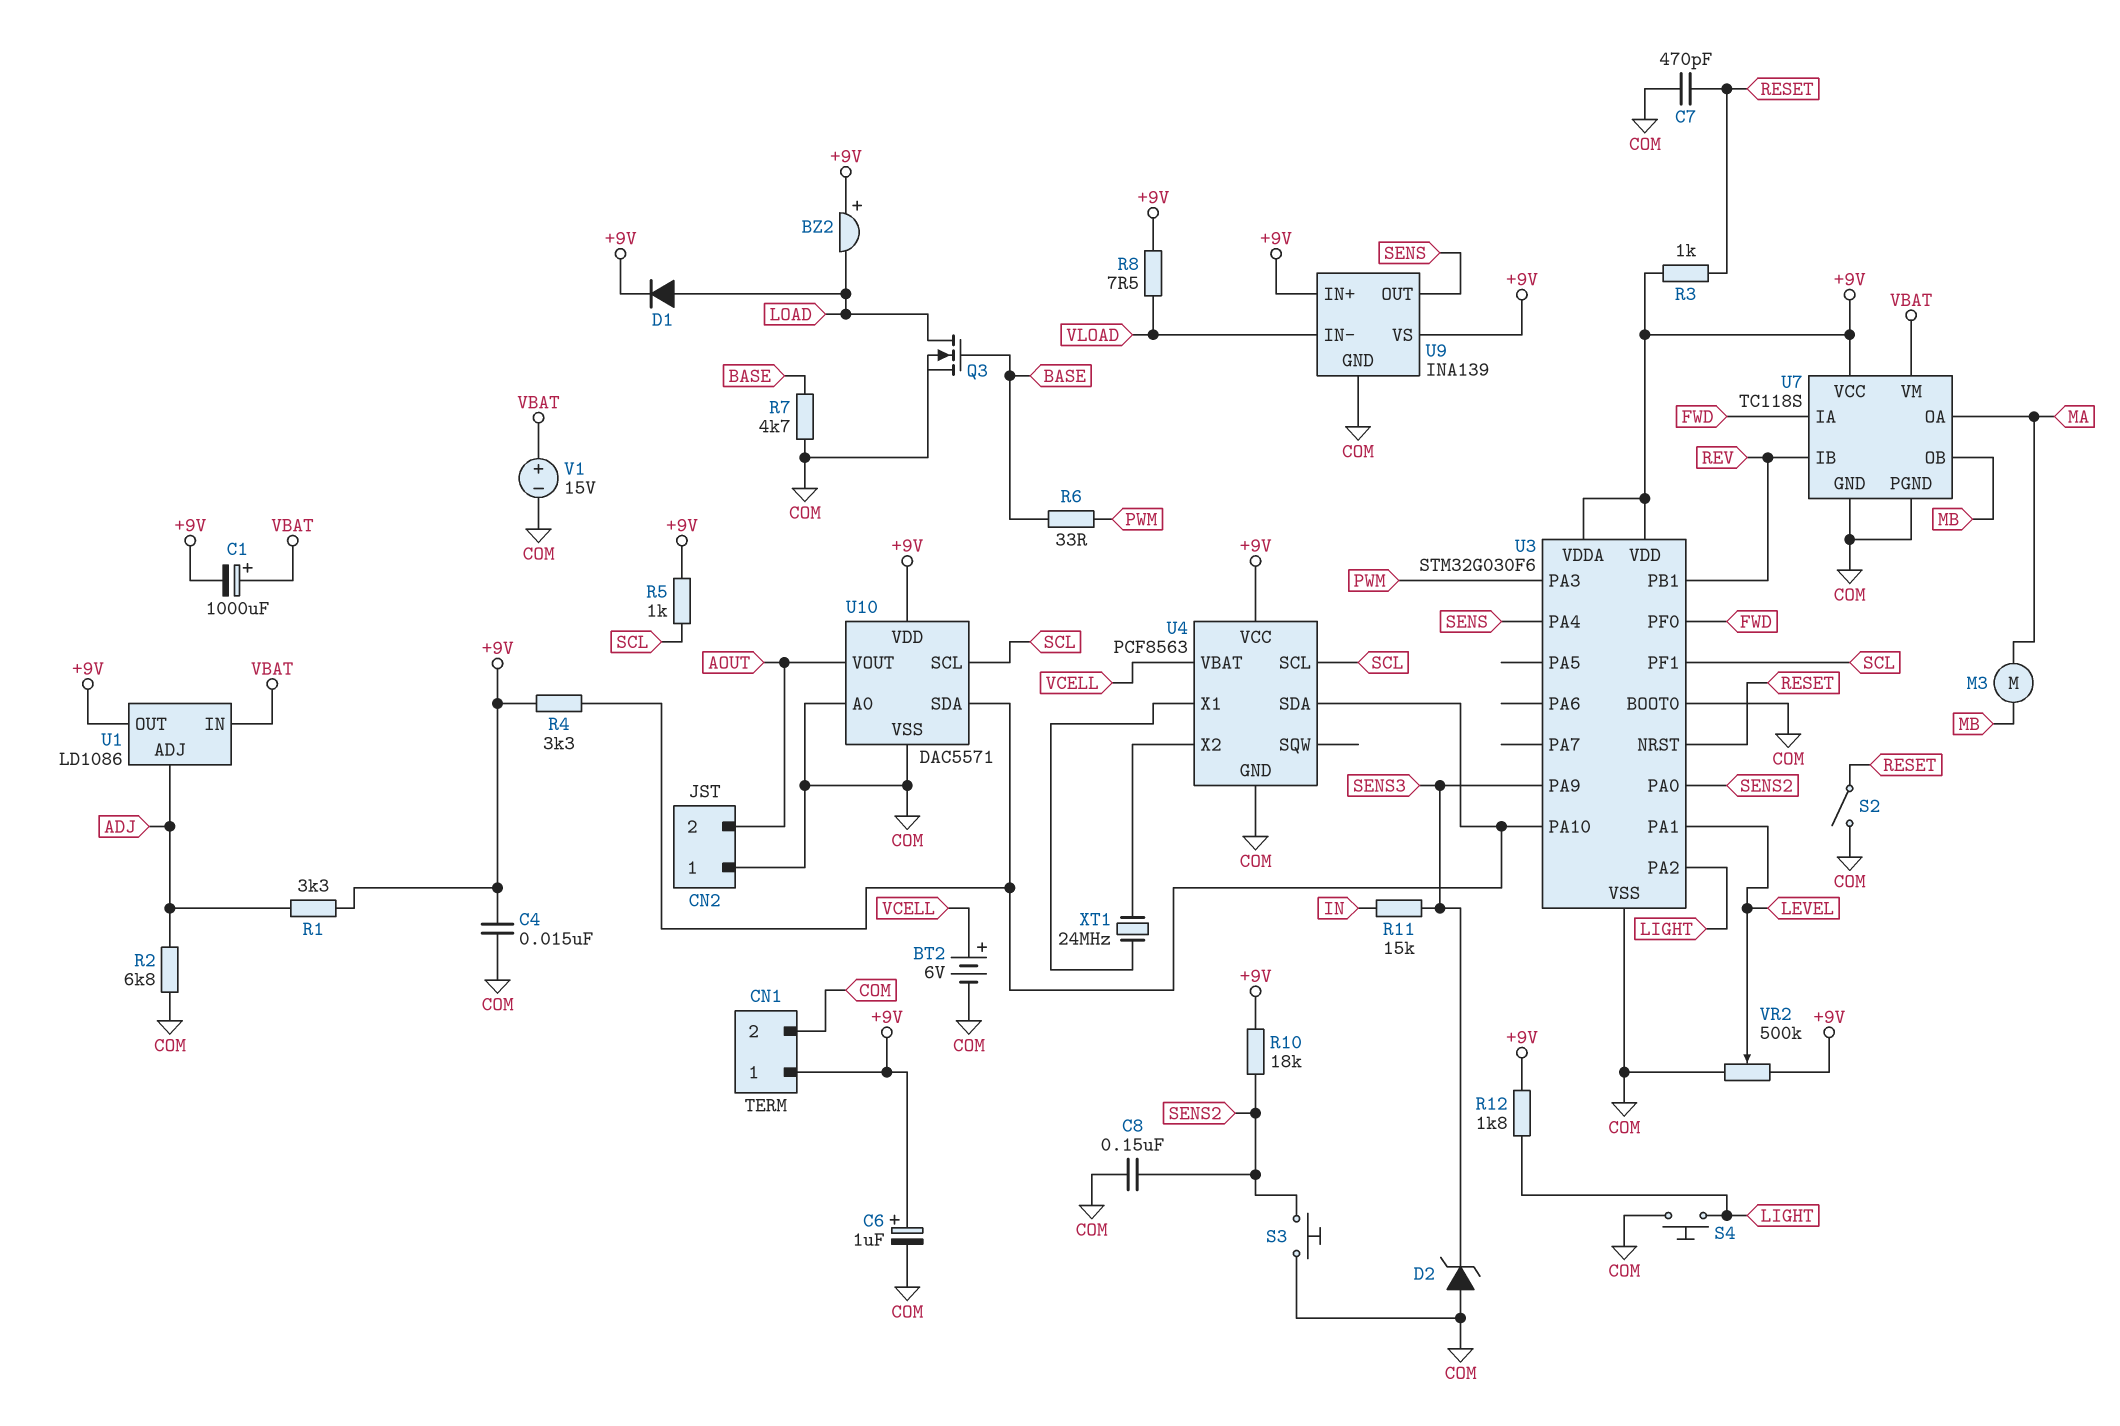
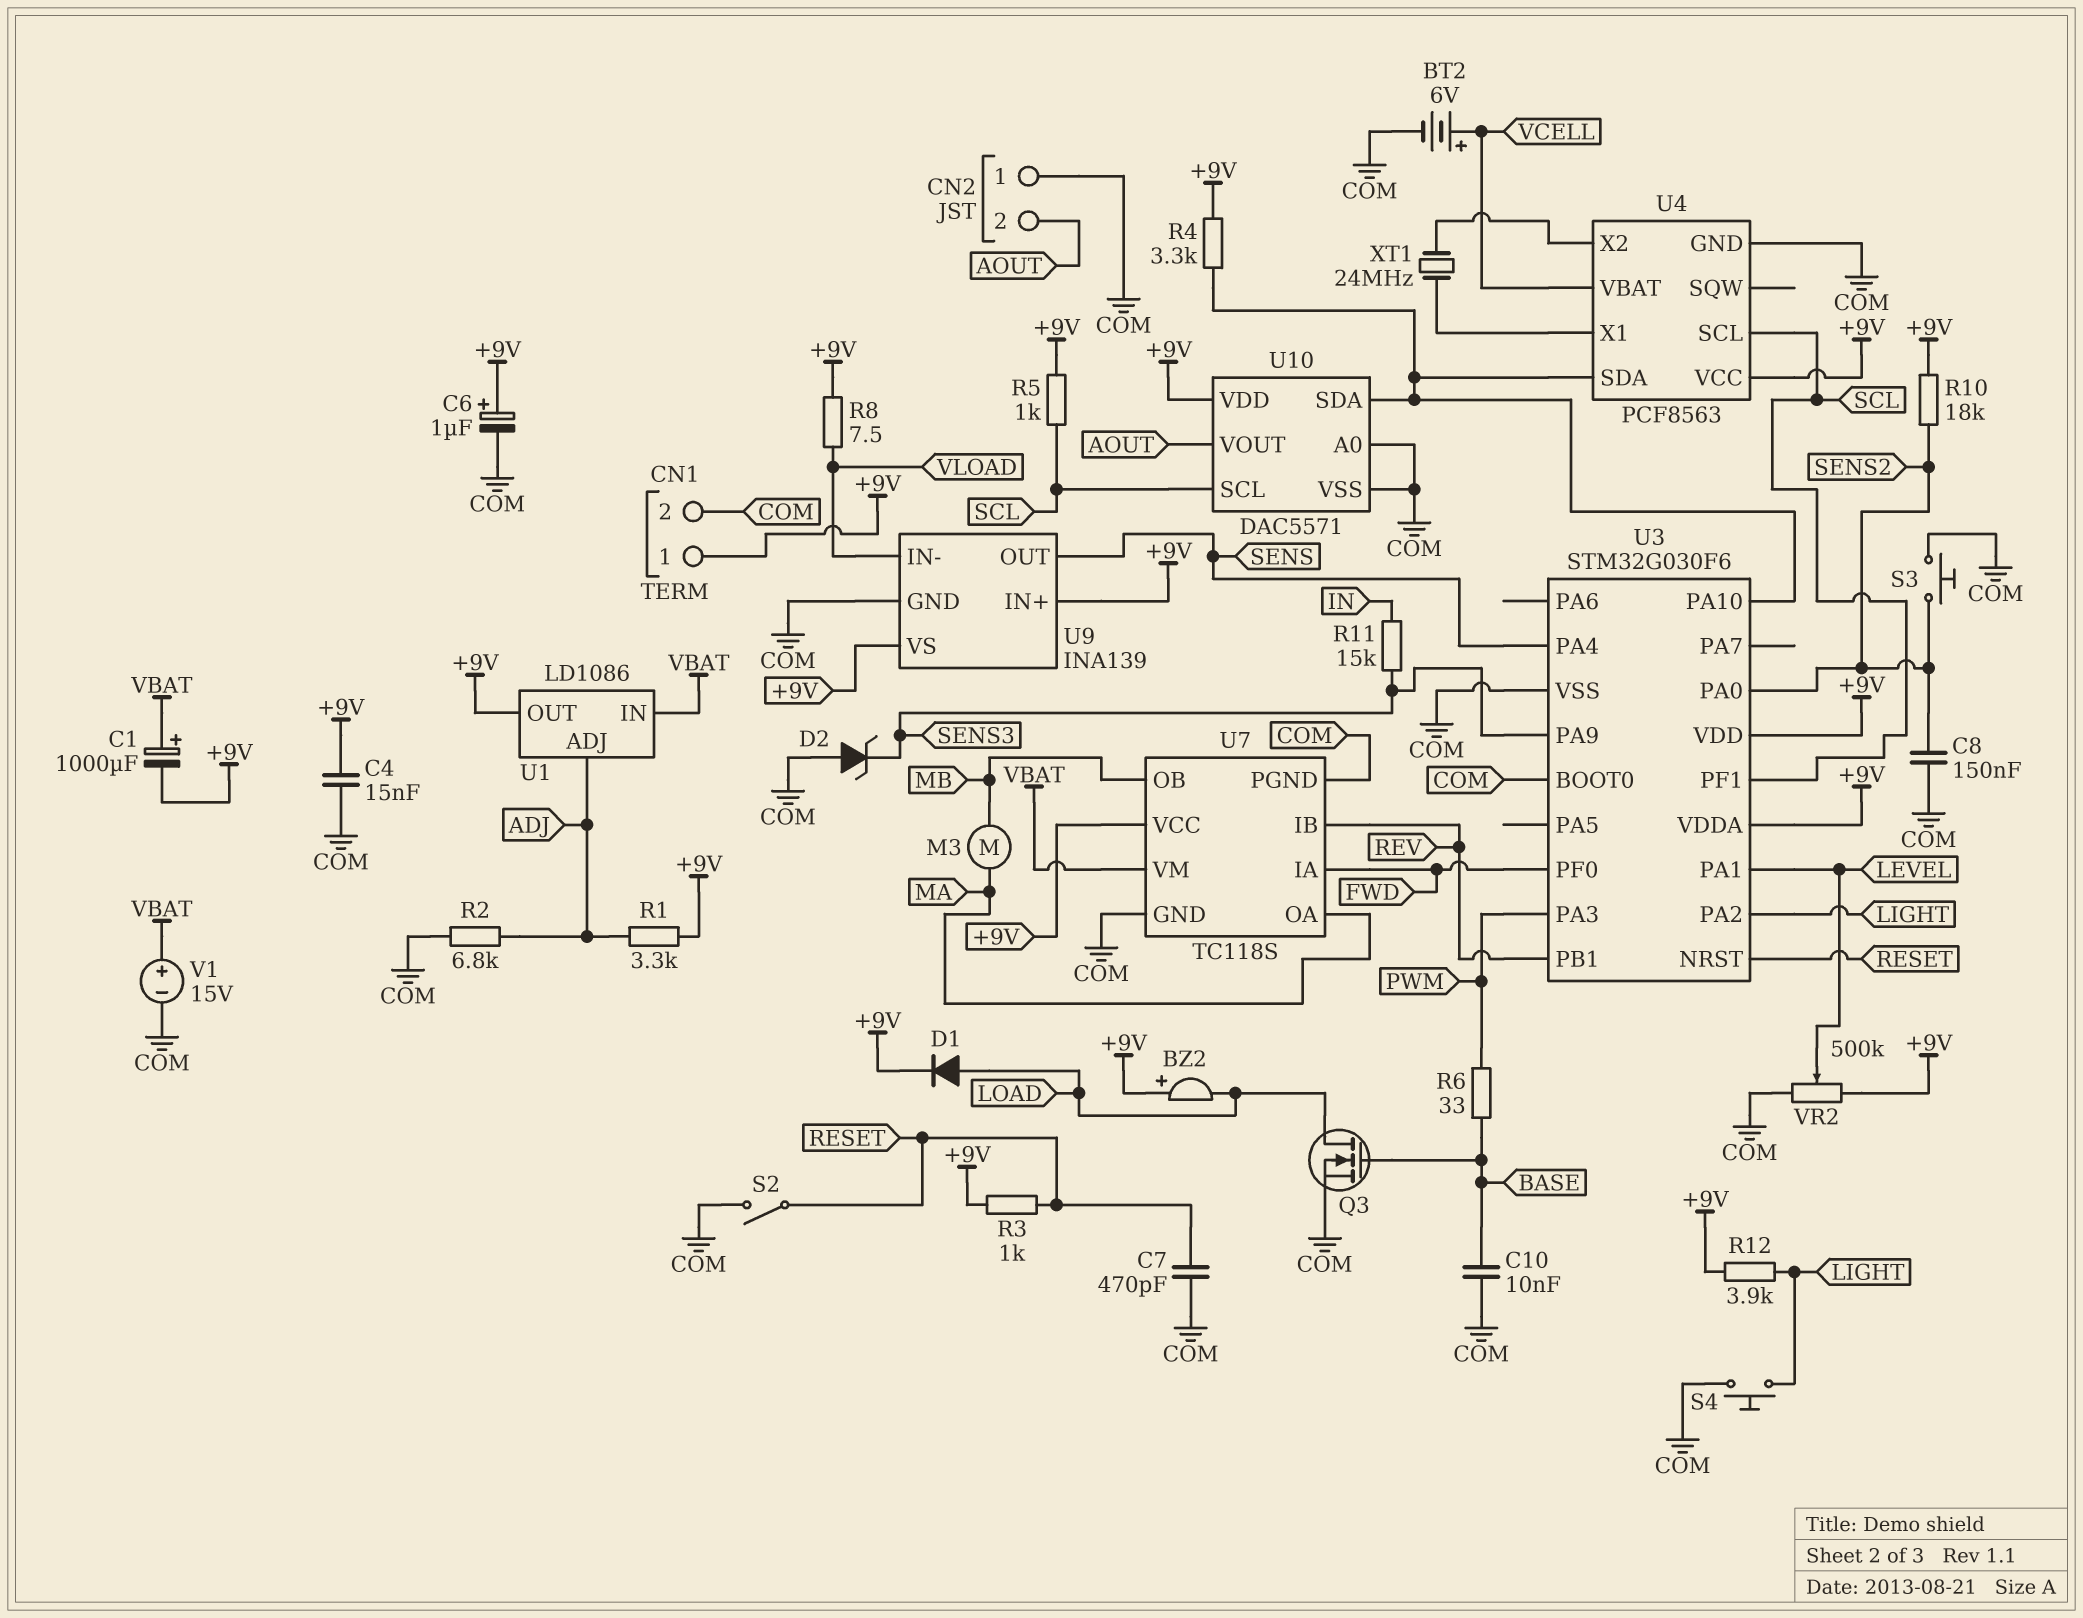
C10: none -> 10nF (BASE, COM)
R7: 4.7k (BASE, COM) -> none
R12: 1.8k (+9V, LIGHT) -> 3.9k (+9V, LIGHT)

